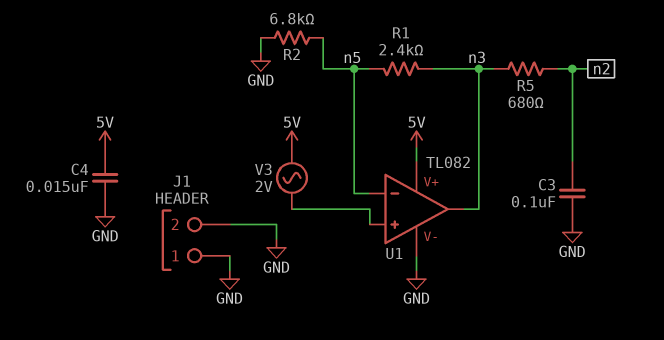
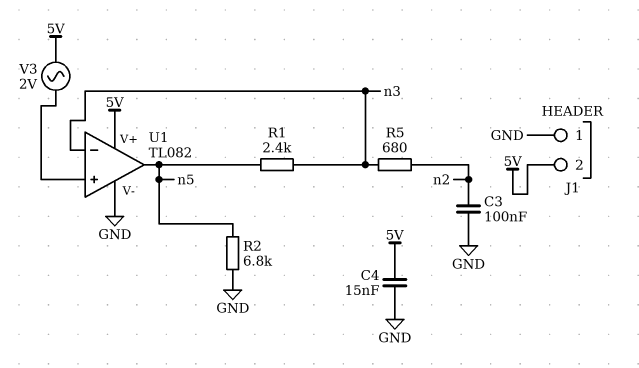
J1 pin 2: GND -> 5V
U1 pin in-: n5 -> n3
U1 pin out: n3 -> n5

